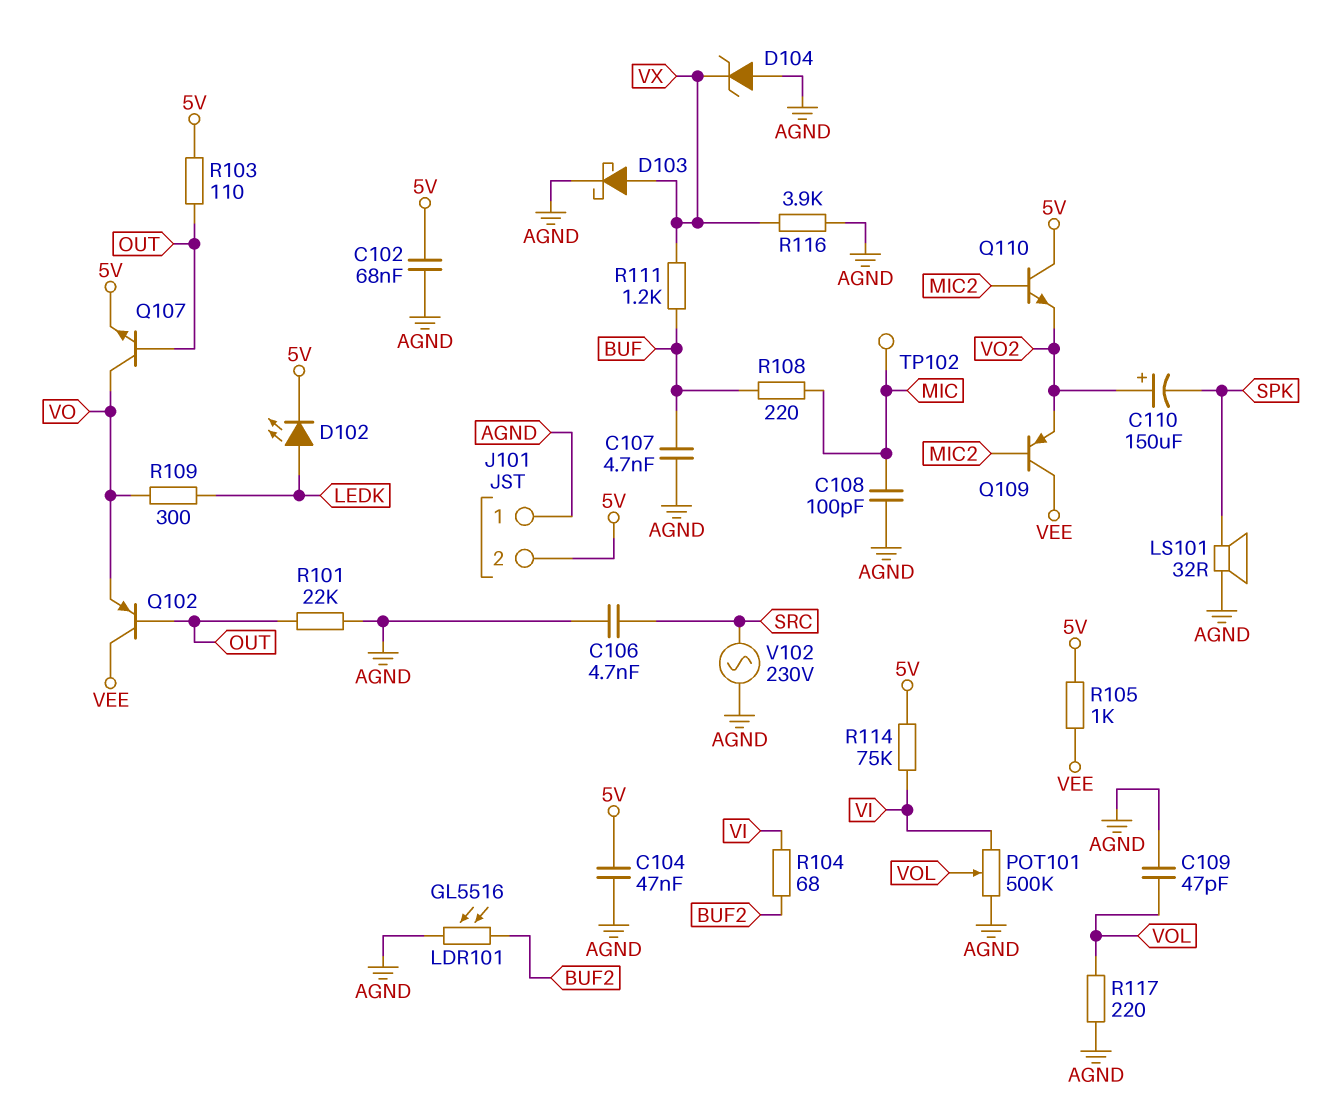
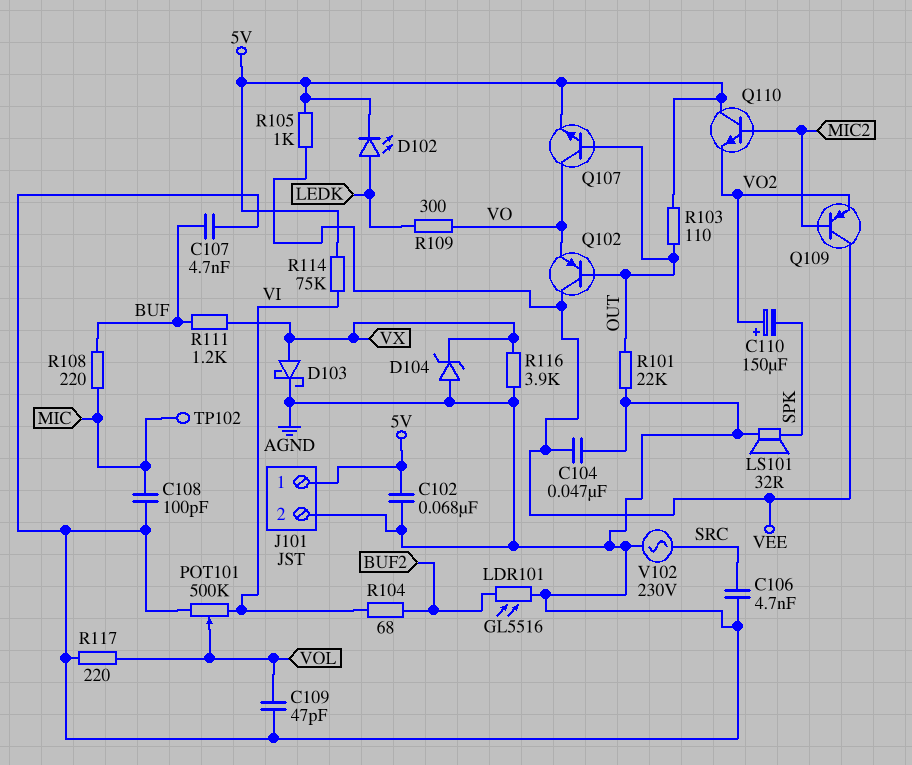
C104: 47nF (5V, AGND) -> 47nF (AGND, VEE)
J101 pin 1: AGND -> 5V
J101 pin 2: 5V -> AGND

